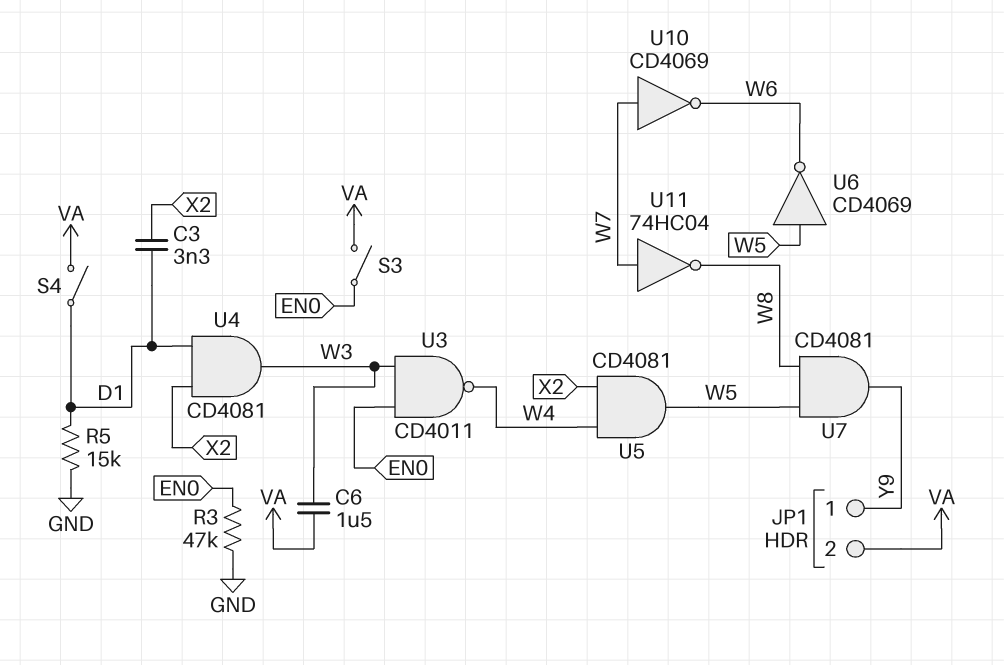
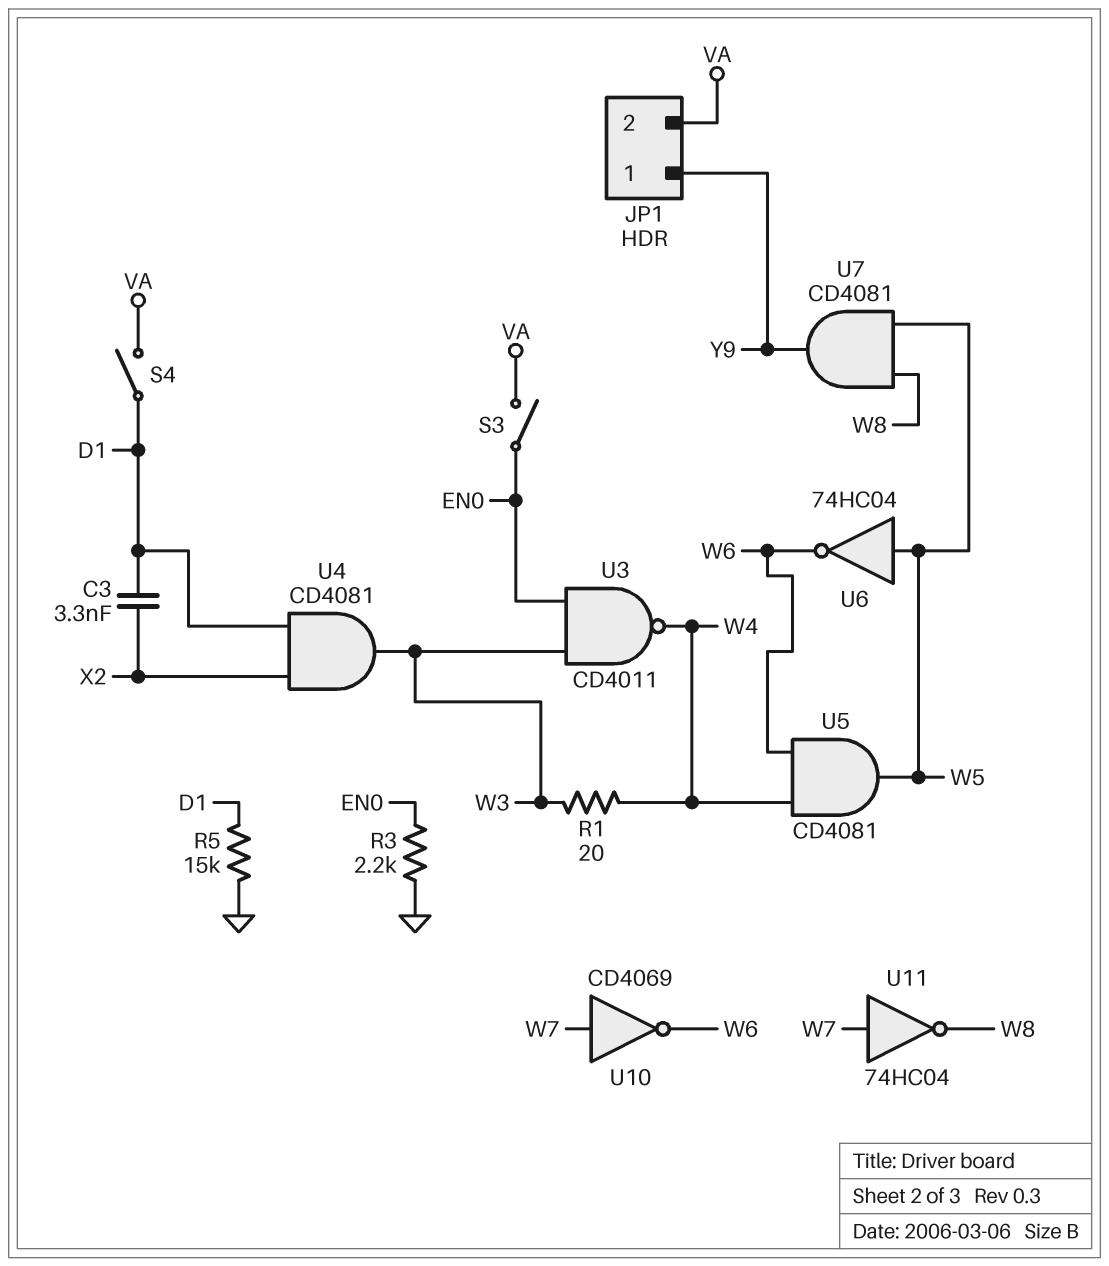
C6: 1.5uF (VA, W3) -> none
R1: none -> 20 (W3, W4)
R3: 47k (EN0, GND) -> 2.2k (EN0, GND)
U5: AND CD4081 (in W4, in X2, out W5) -> AND CD4081 (in W4, in W6, out W5)
U6: NOT CD4069 (in W5, out W6) -> NOT 74HC04 (in W5, out W6)

